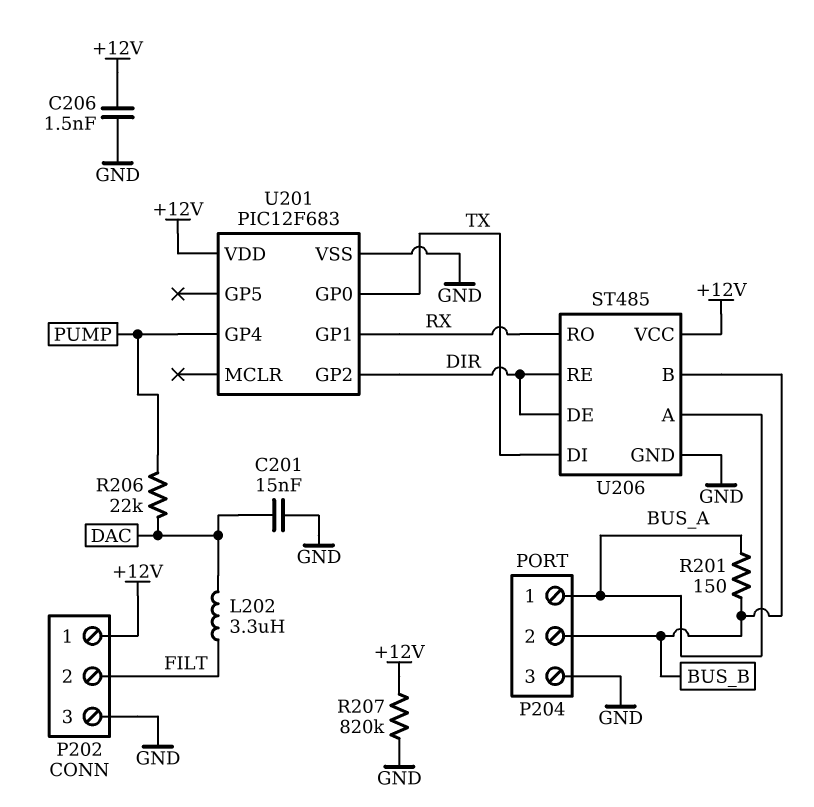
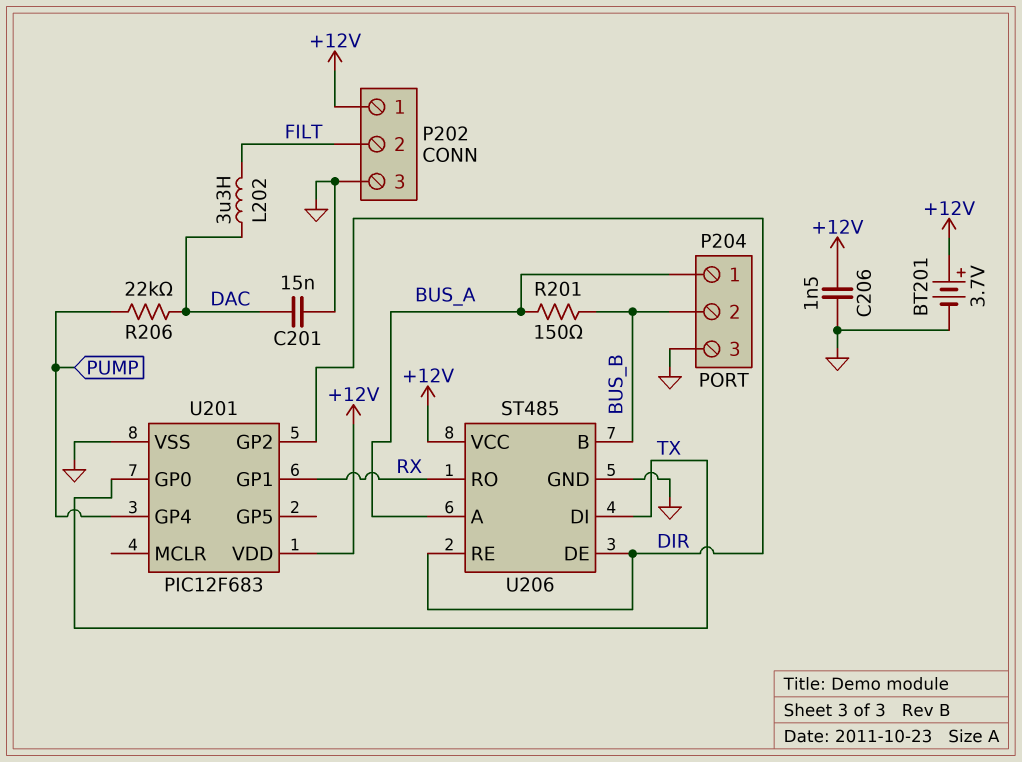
BT201: none -> 3.7V (plus +12V, minus GND)
R207: 820k (+12V, GND) -> none

